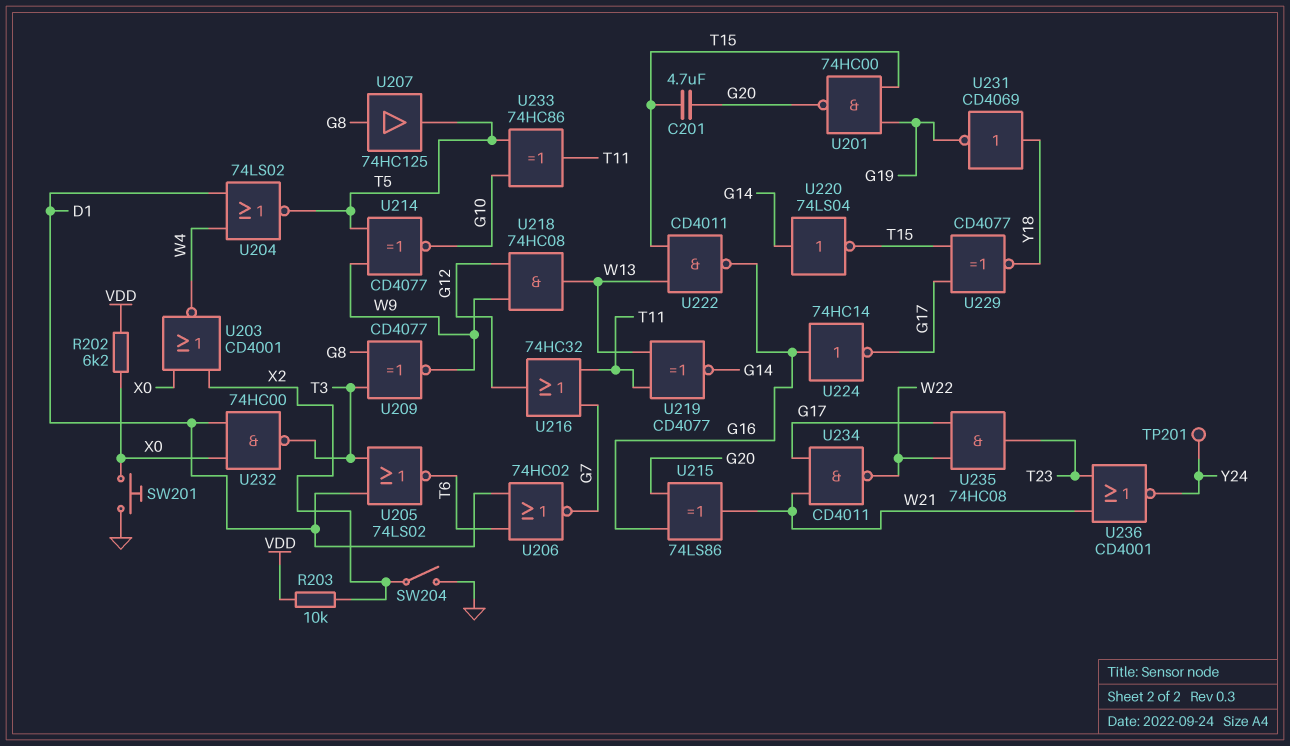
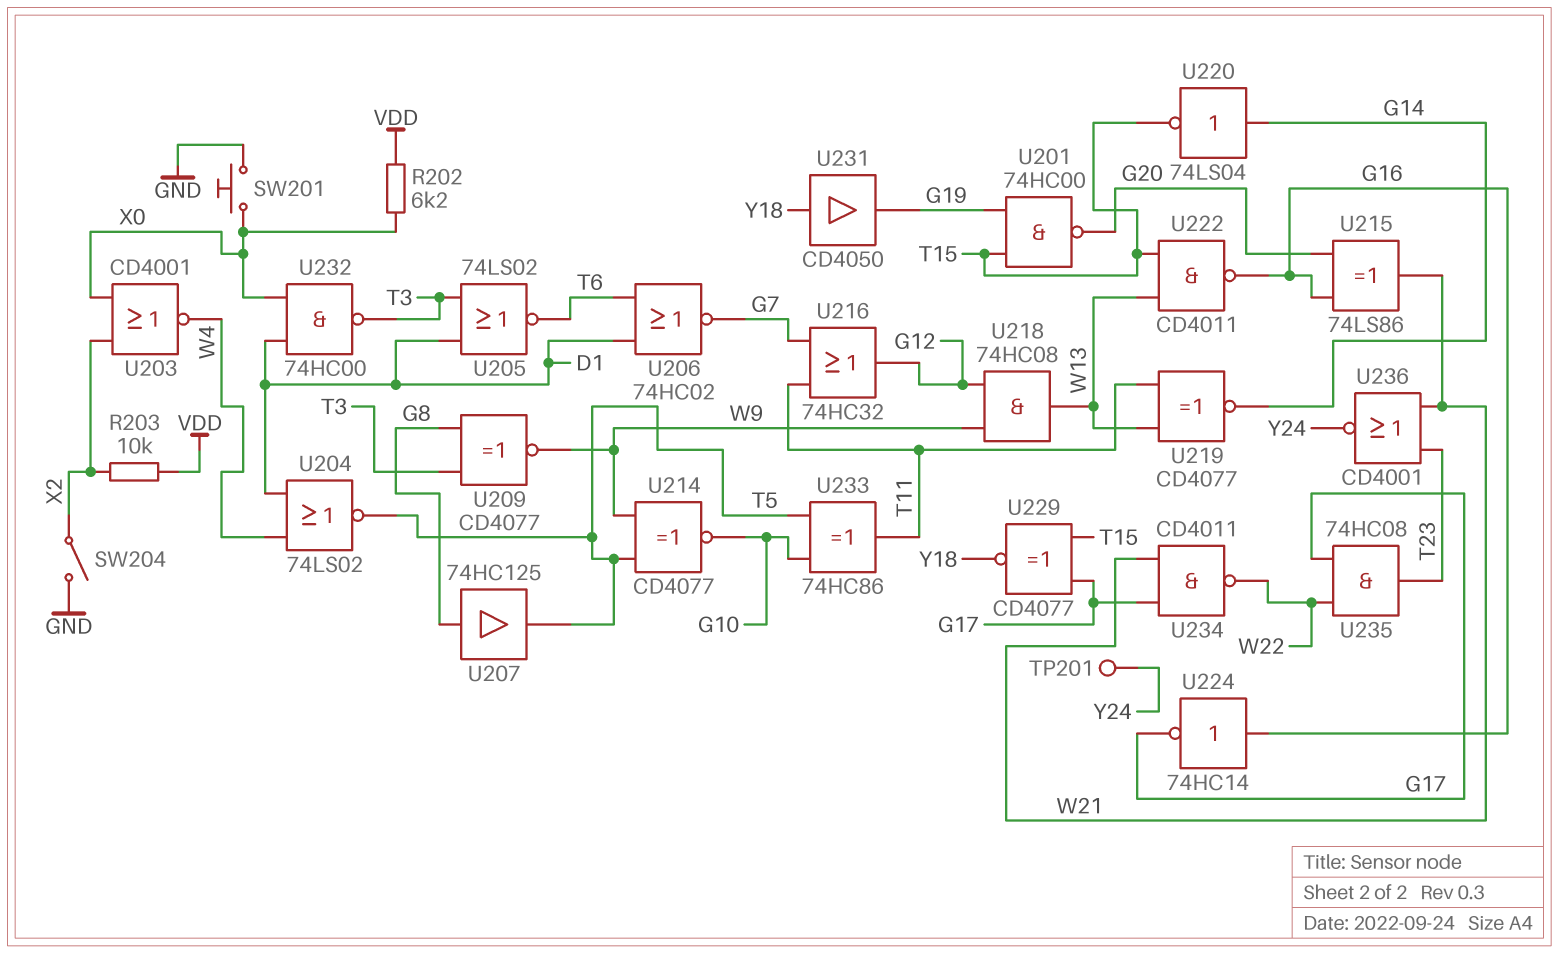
C201: 4.7uF (G20, T15) -> none
U231: NOT CD4069 (in Y18, out G19) -> buffer CD4050 (in Y18, out G19)

